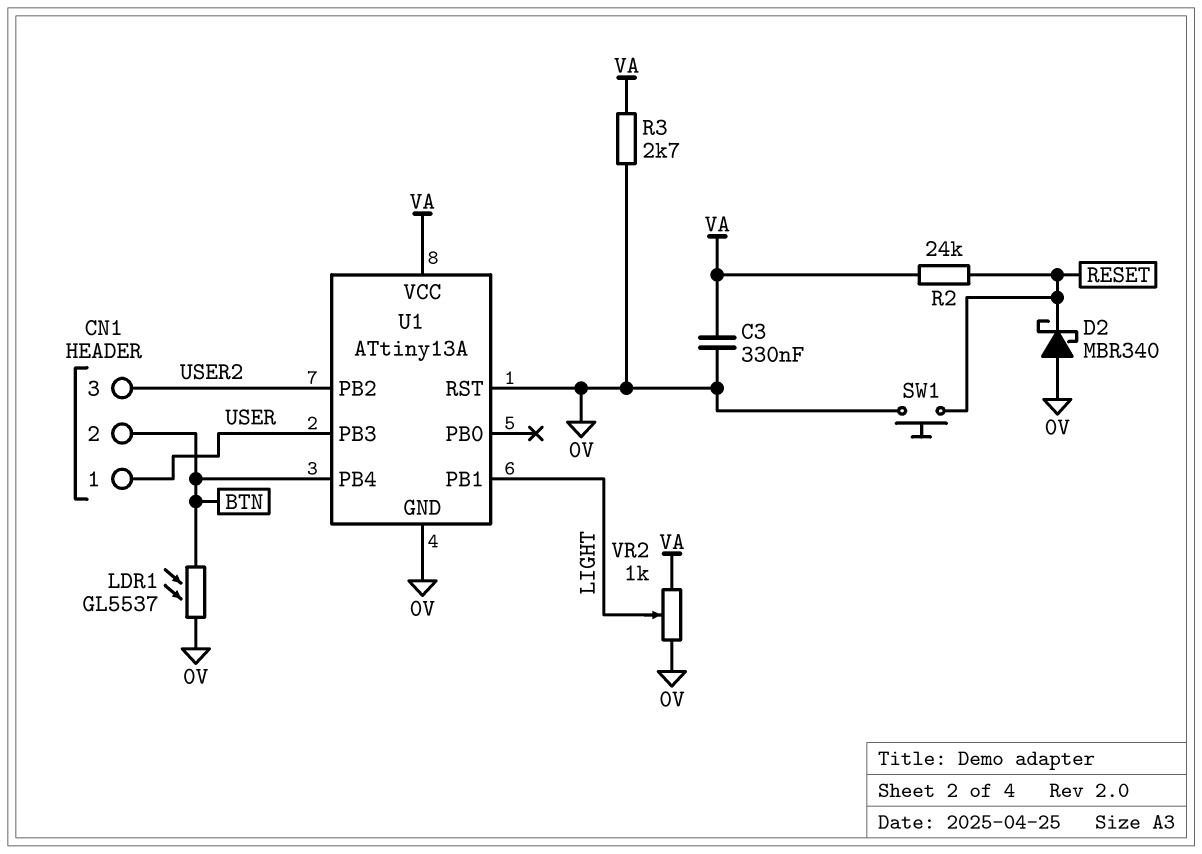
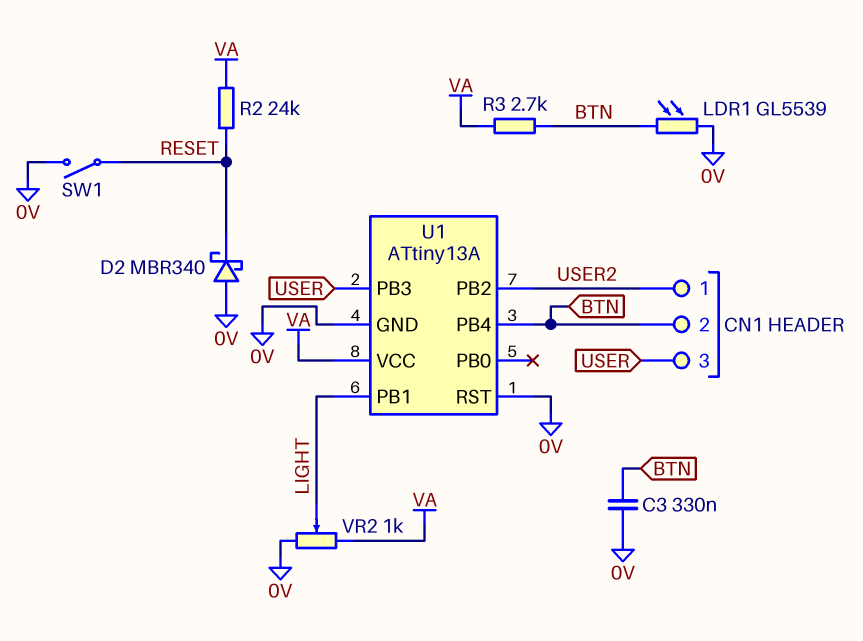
C3: 330nF (0V, VA) -> 330nF (0V, BTN)
CN1 pin 1: USER -> USER2
CN1 pin 3: USER2 -> USER
LDR1: GL5537 (0V, BTN) -> GL5539 (0V, BTN)
R3: 2.7k (0V, VA) -> 2.7k (BTN, VA)
SW1: button (0V, RESET) -> switch (0V, RESET)

